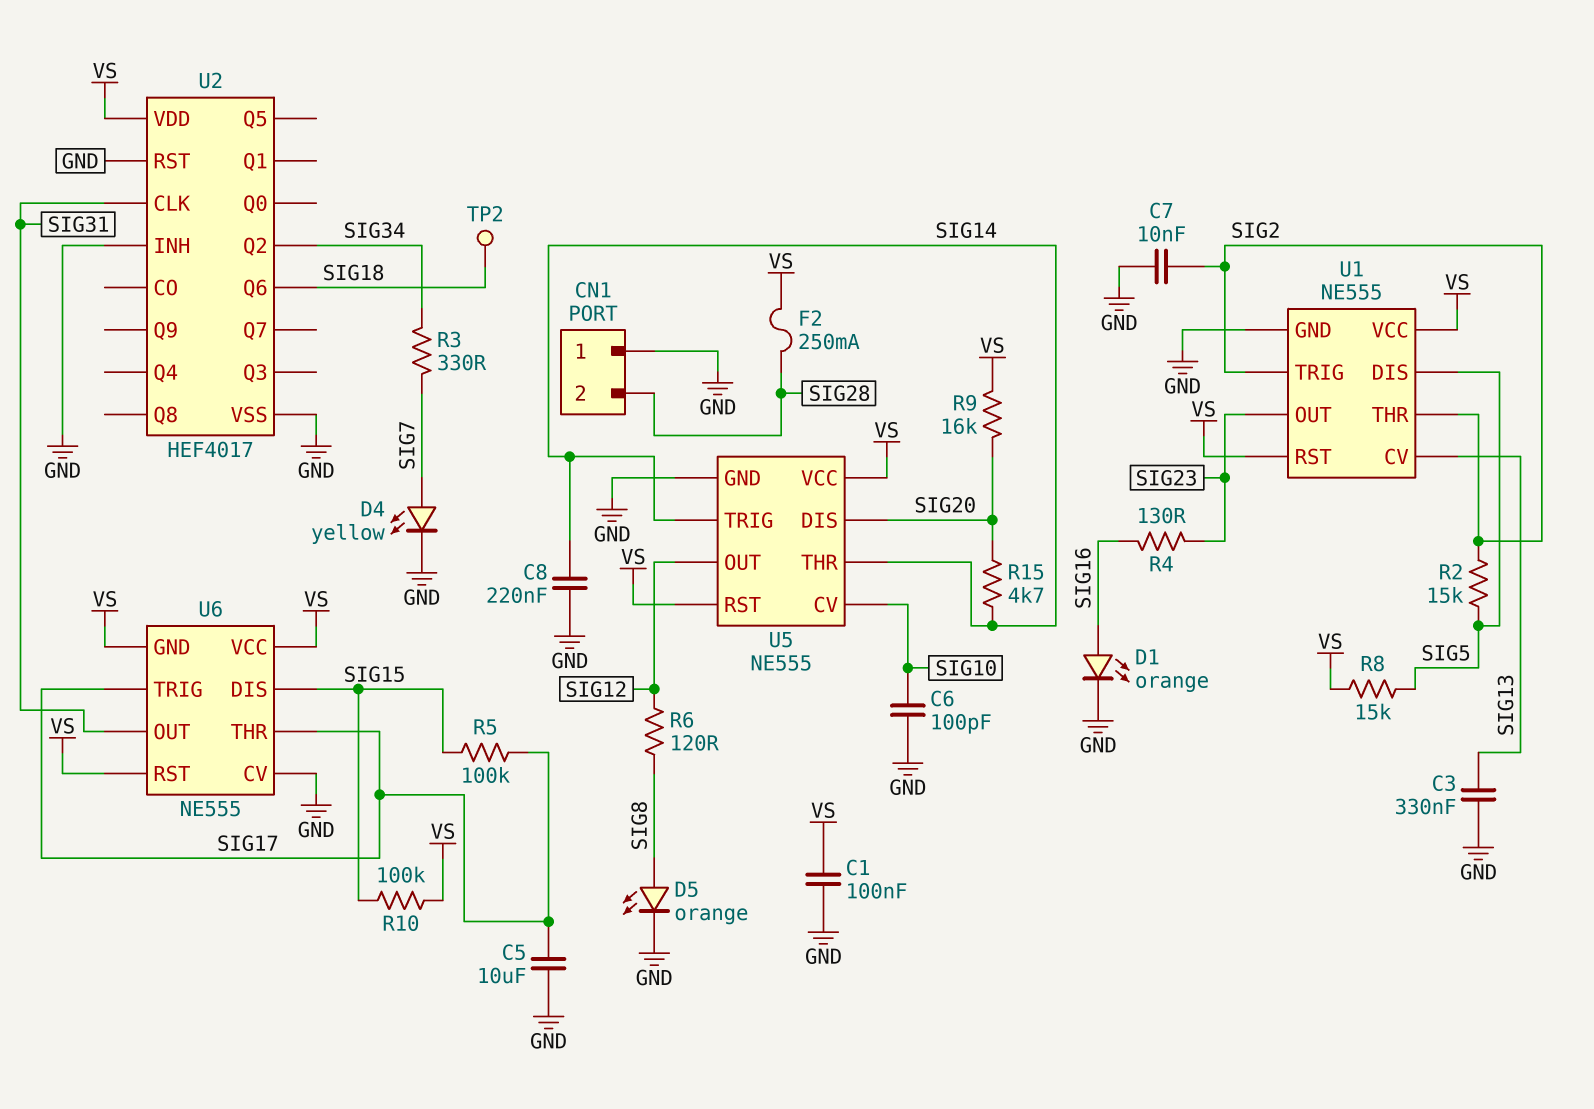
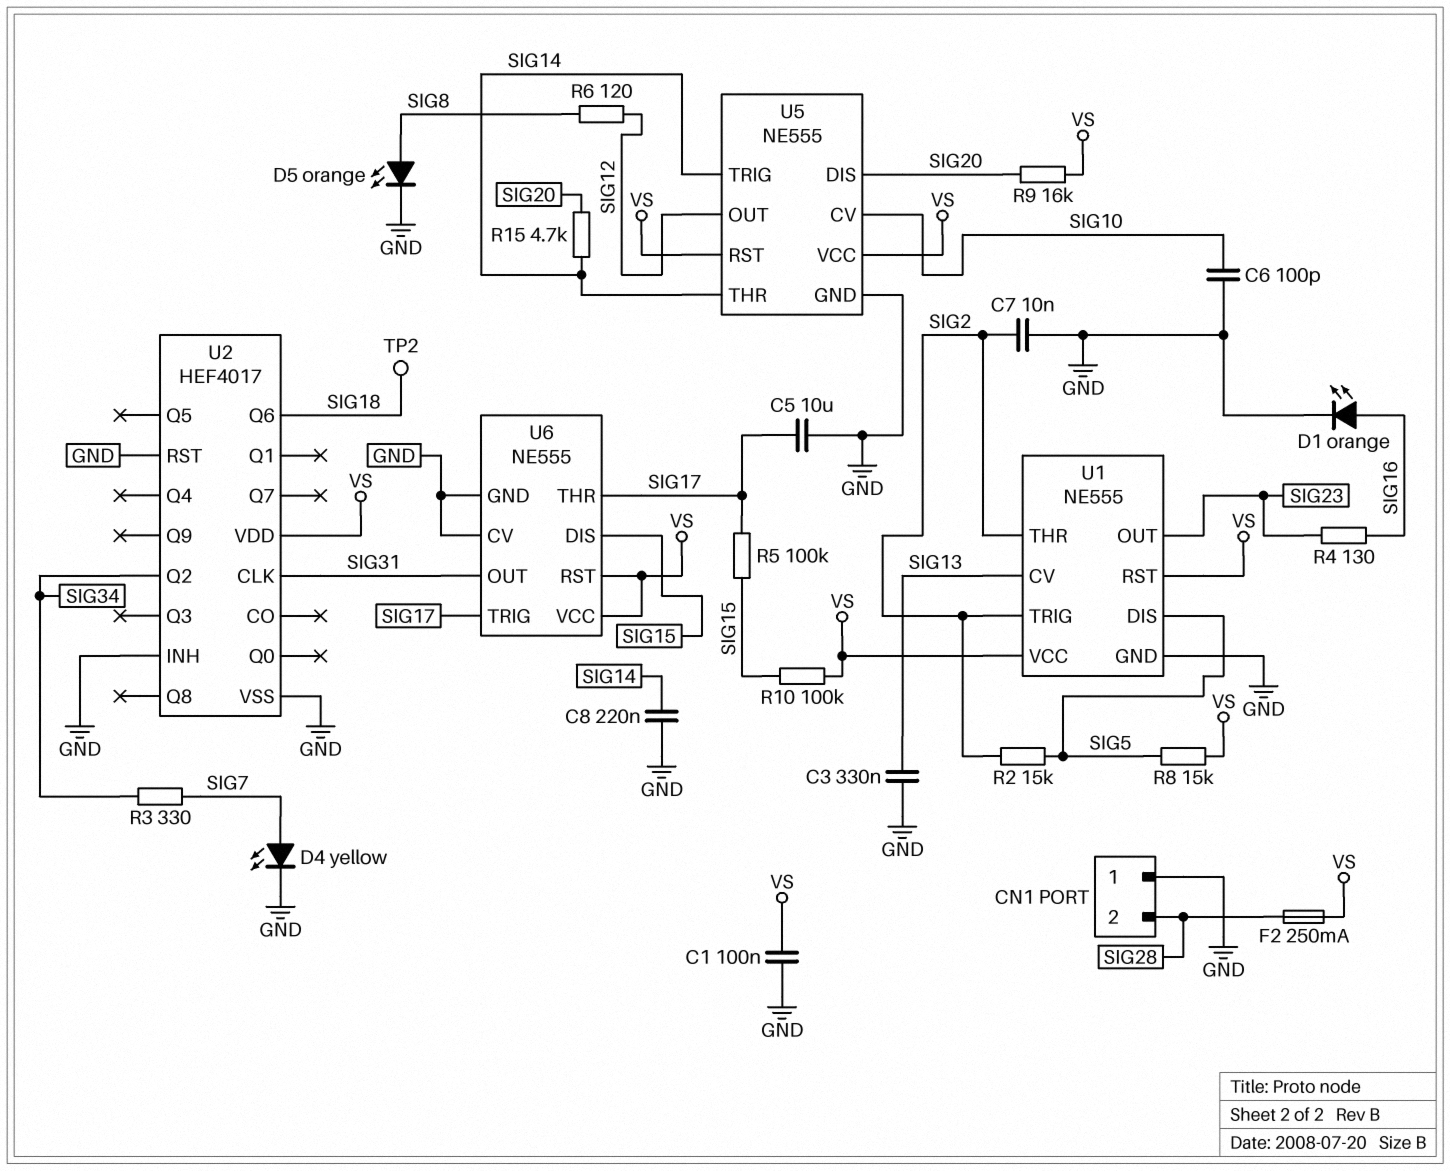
U6 pin GND: VS -> GND

